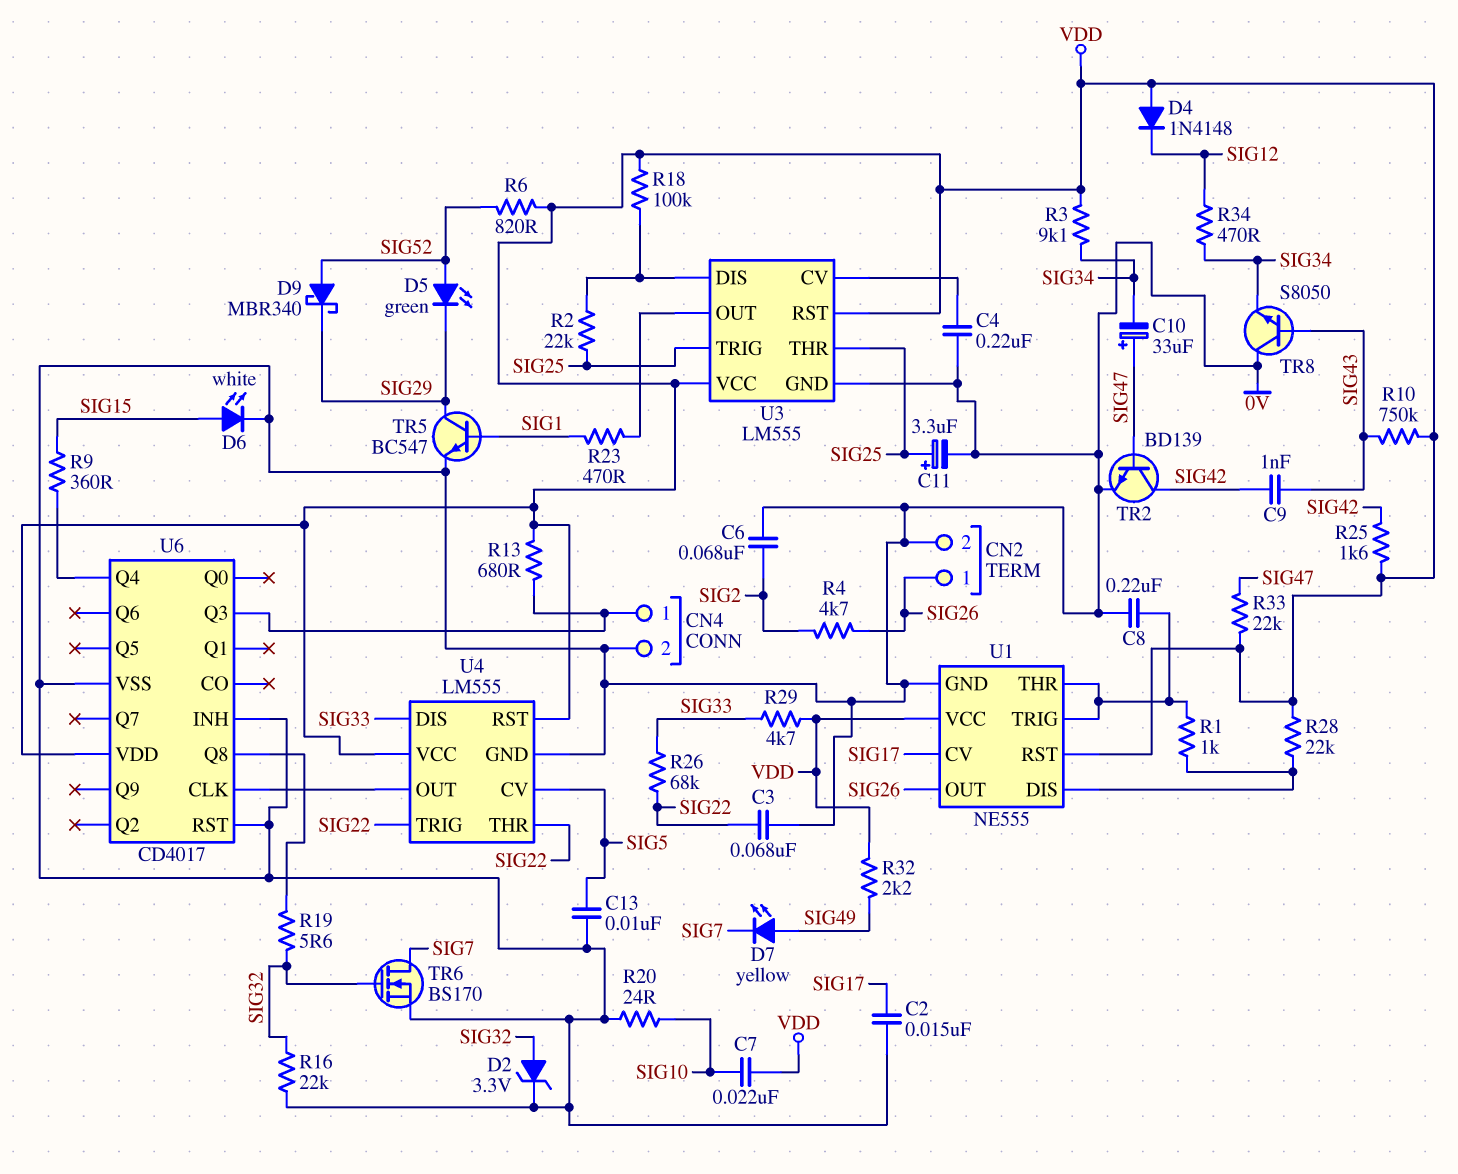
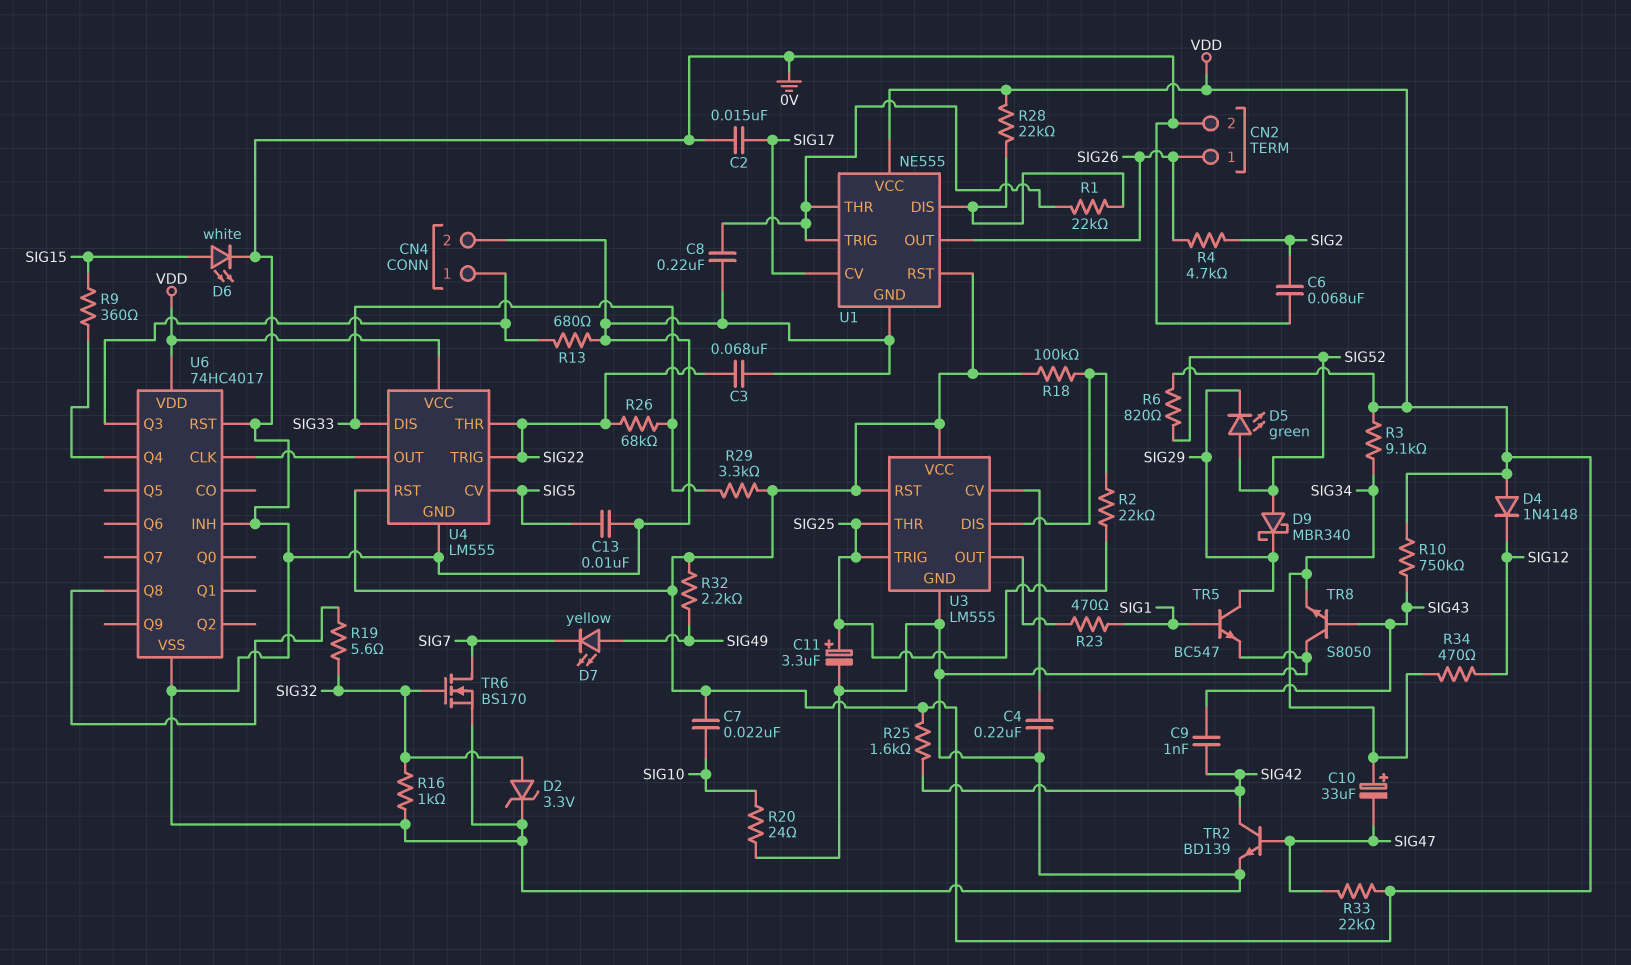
C10: 33uF (plus SIG47, minus SIG34) -> 33uF (plus SIG34, minus SIG47)
R1: 1k (U1/DIS, U1/THR) -> 22k (U1/DIS, U1/THR)
R13: 680 (CN4/1, VDD) -> 680 (0V, CN4/1)
R16: 22k (0V, SIG32) -> 1k (0V, SIG32)
R29: 4.7k (SIG33, VDD) -> 3.3k (SIG33, VDD)
U6: CD4017 -> 74HC4017

